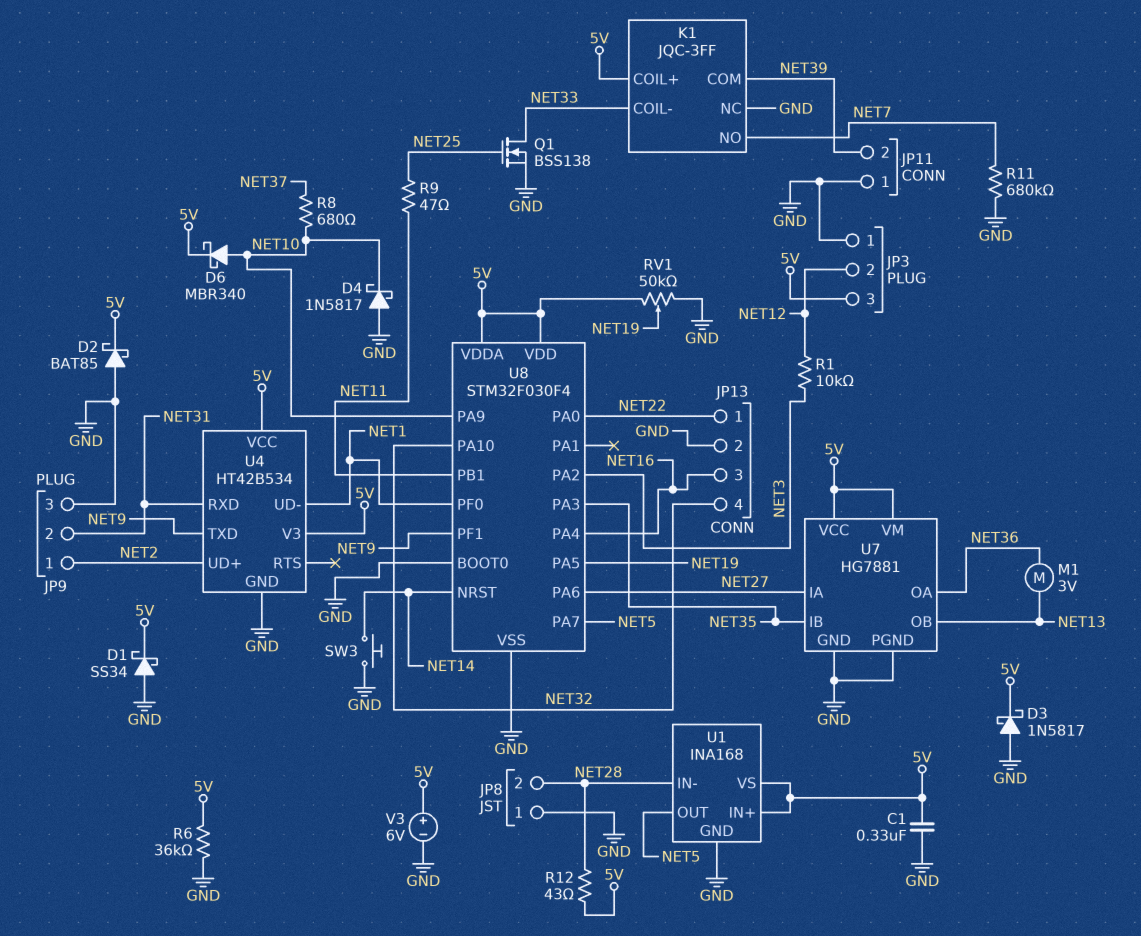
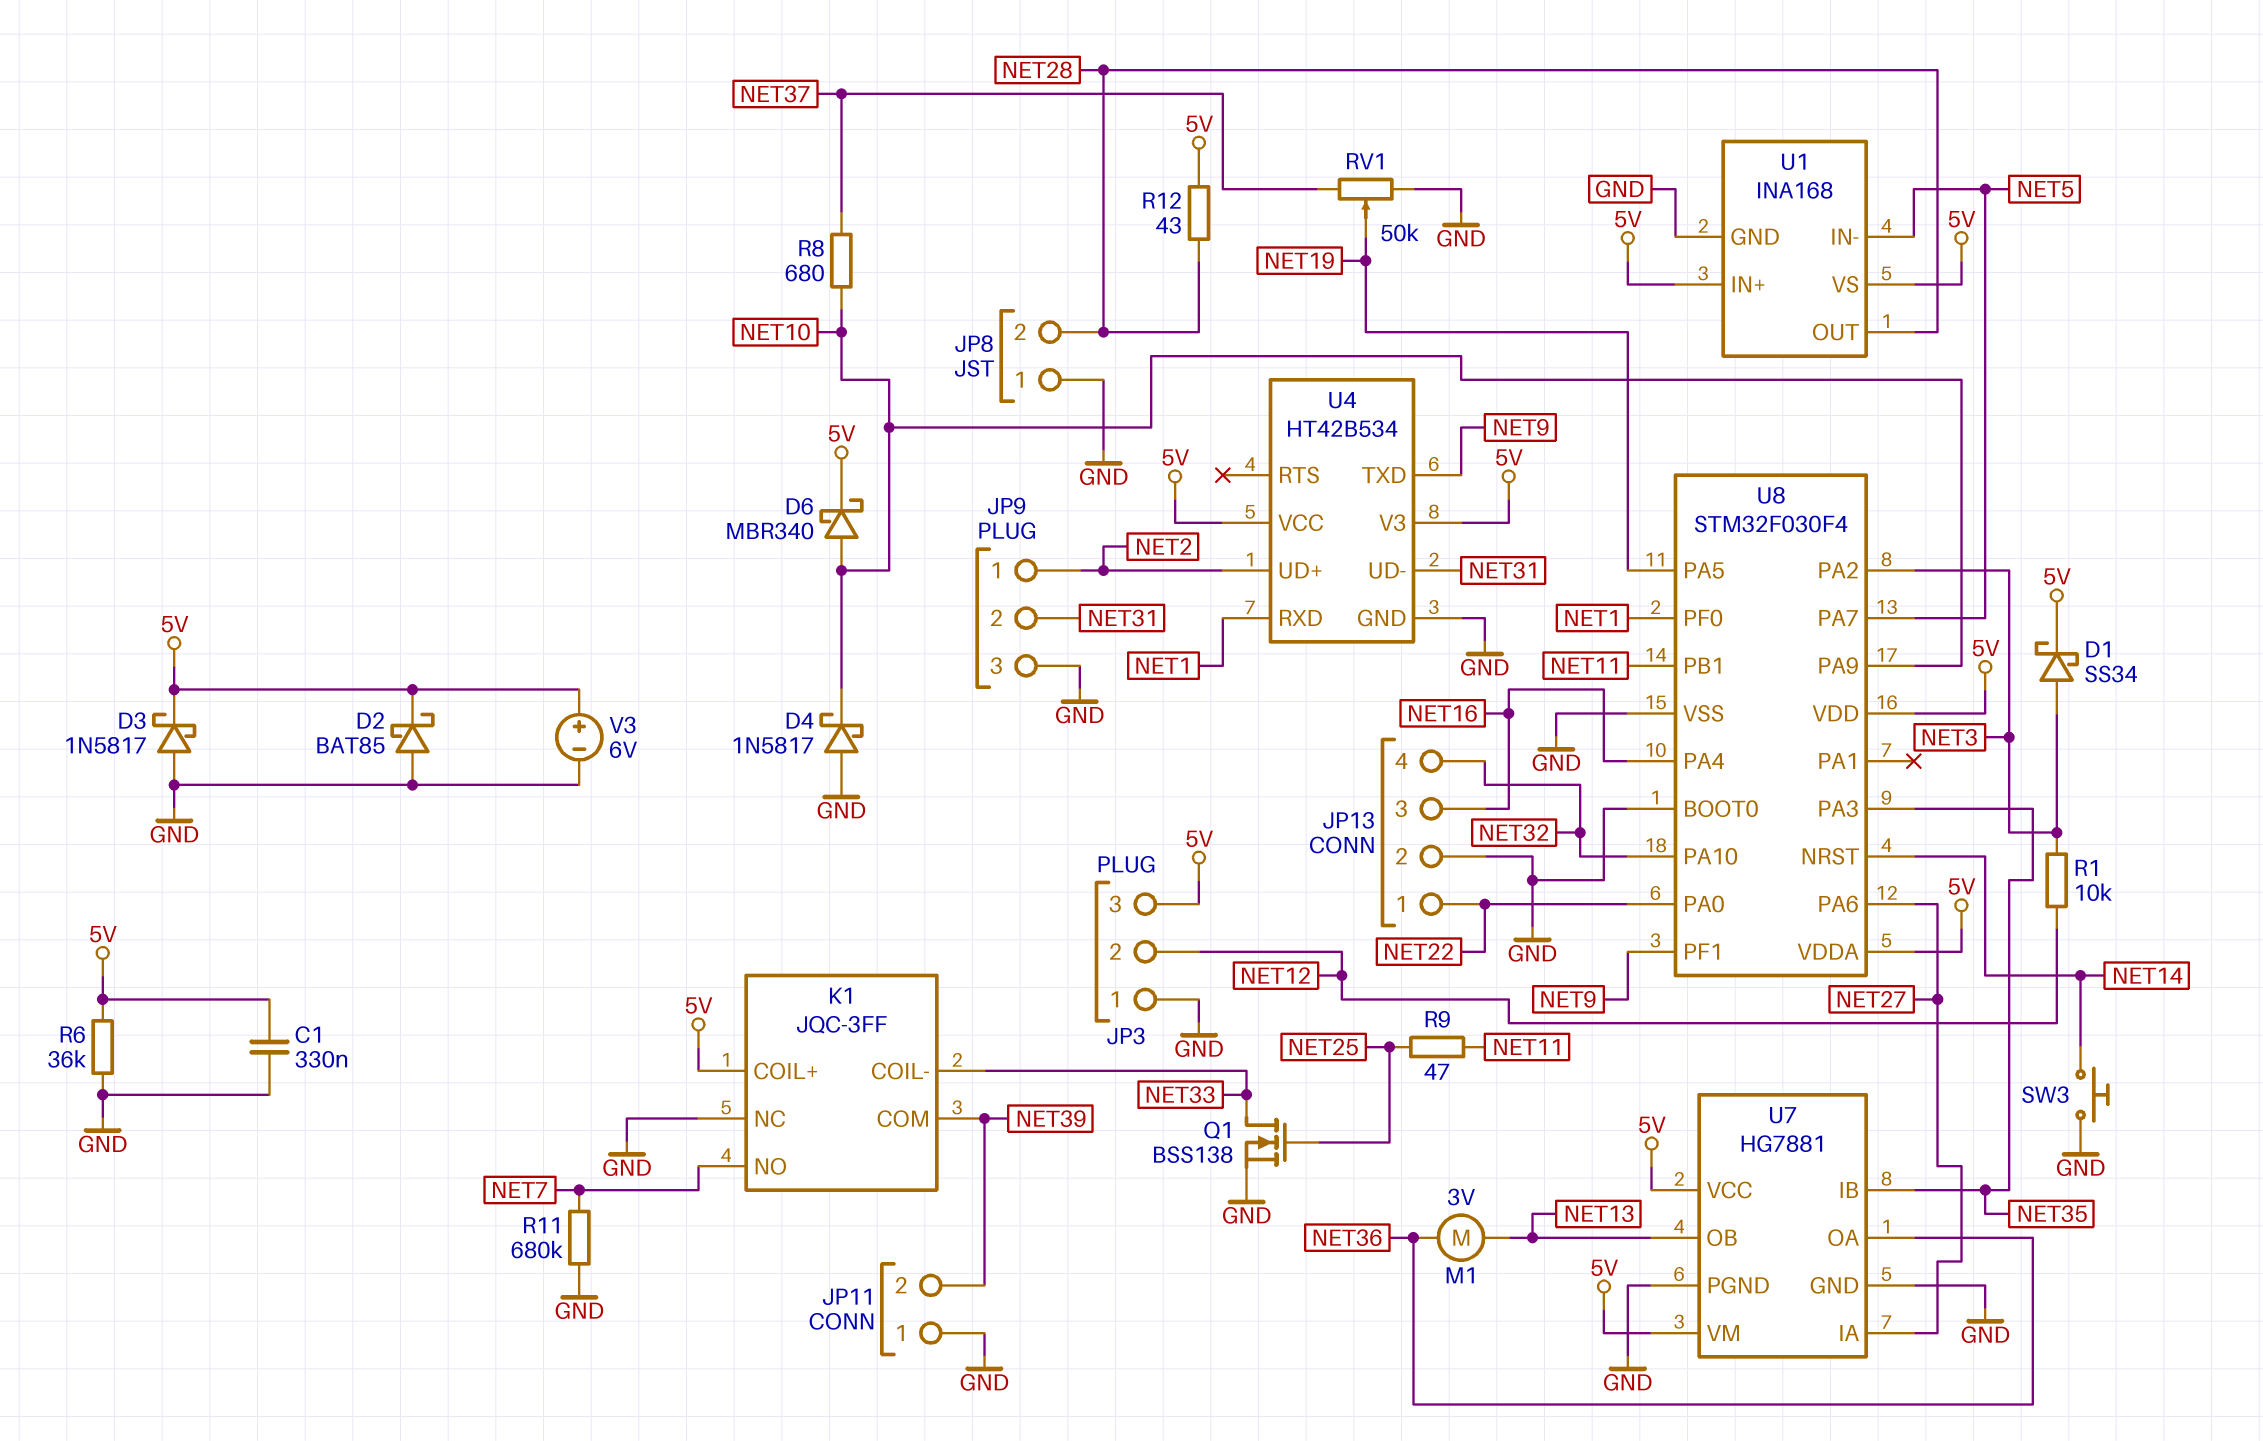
D1: schottky SS34 (A GND, K 5V) -> schottky SS34 (A NET3, K 5V)
RV1: 50k (5V, GND, wiper NET19) -> 50k (GND, NET37, wiper NET19)
U1 pin IN-: NET28 -> NET5
U1 pin OUT: NET5 -> NET28
U4 pin RXD: NET31 -> NET1
U4 pin UD-: NET1 -> NET31

